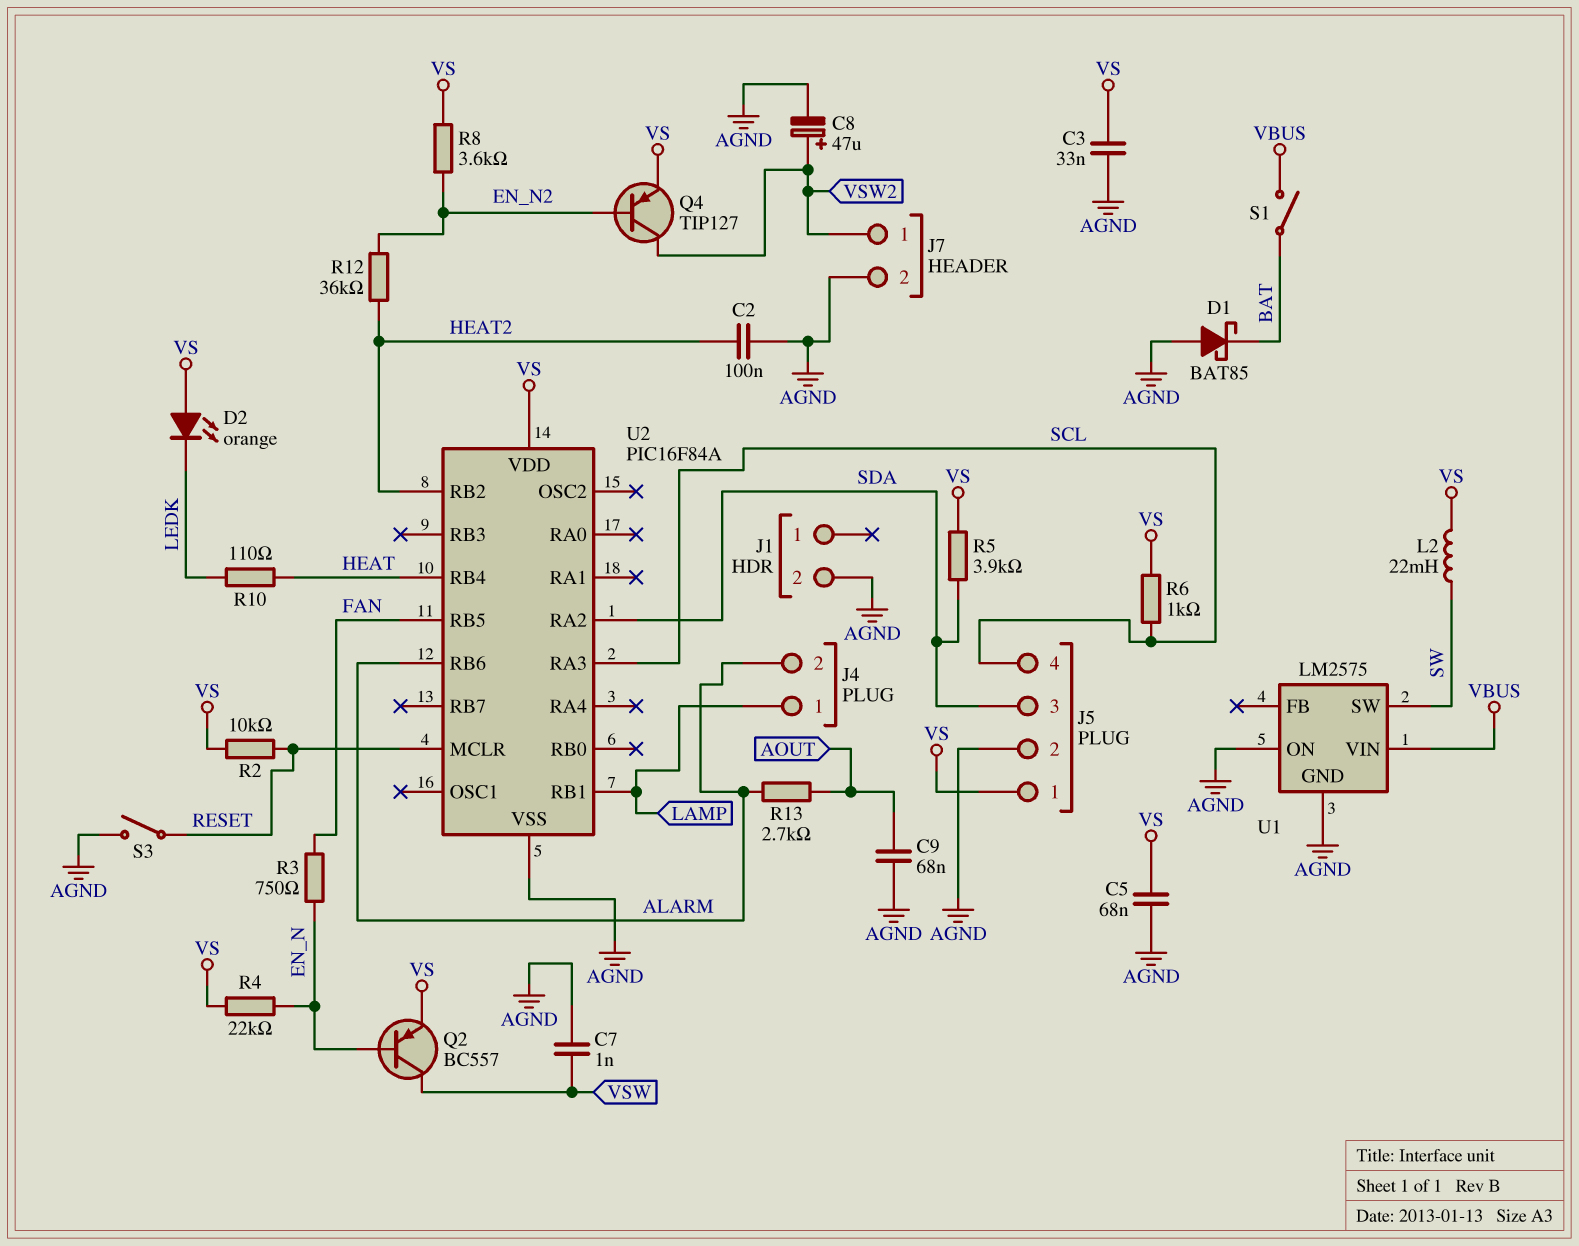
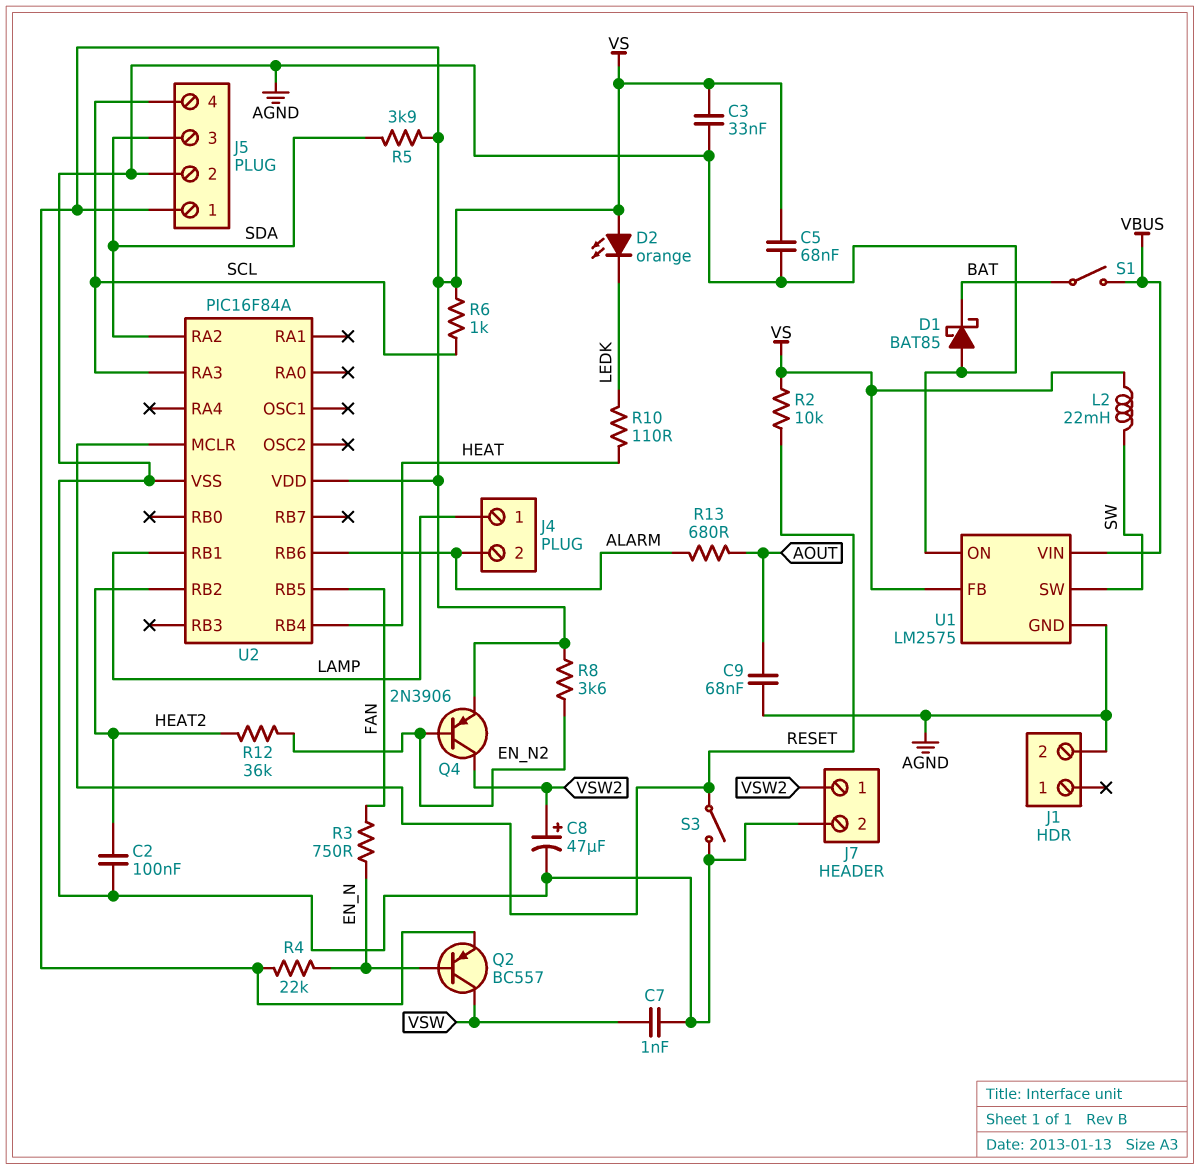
Q4: PNP TIP127 (B EN_N2, C VSW2, E VS) -> PNP 2N3906 (B EN_N2, C VSW2, E VS)
R13: 2.7k (ALARM, AOUT) -> 680 (ALARM, AOUT)
U1 pin FB: none -> VS

